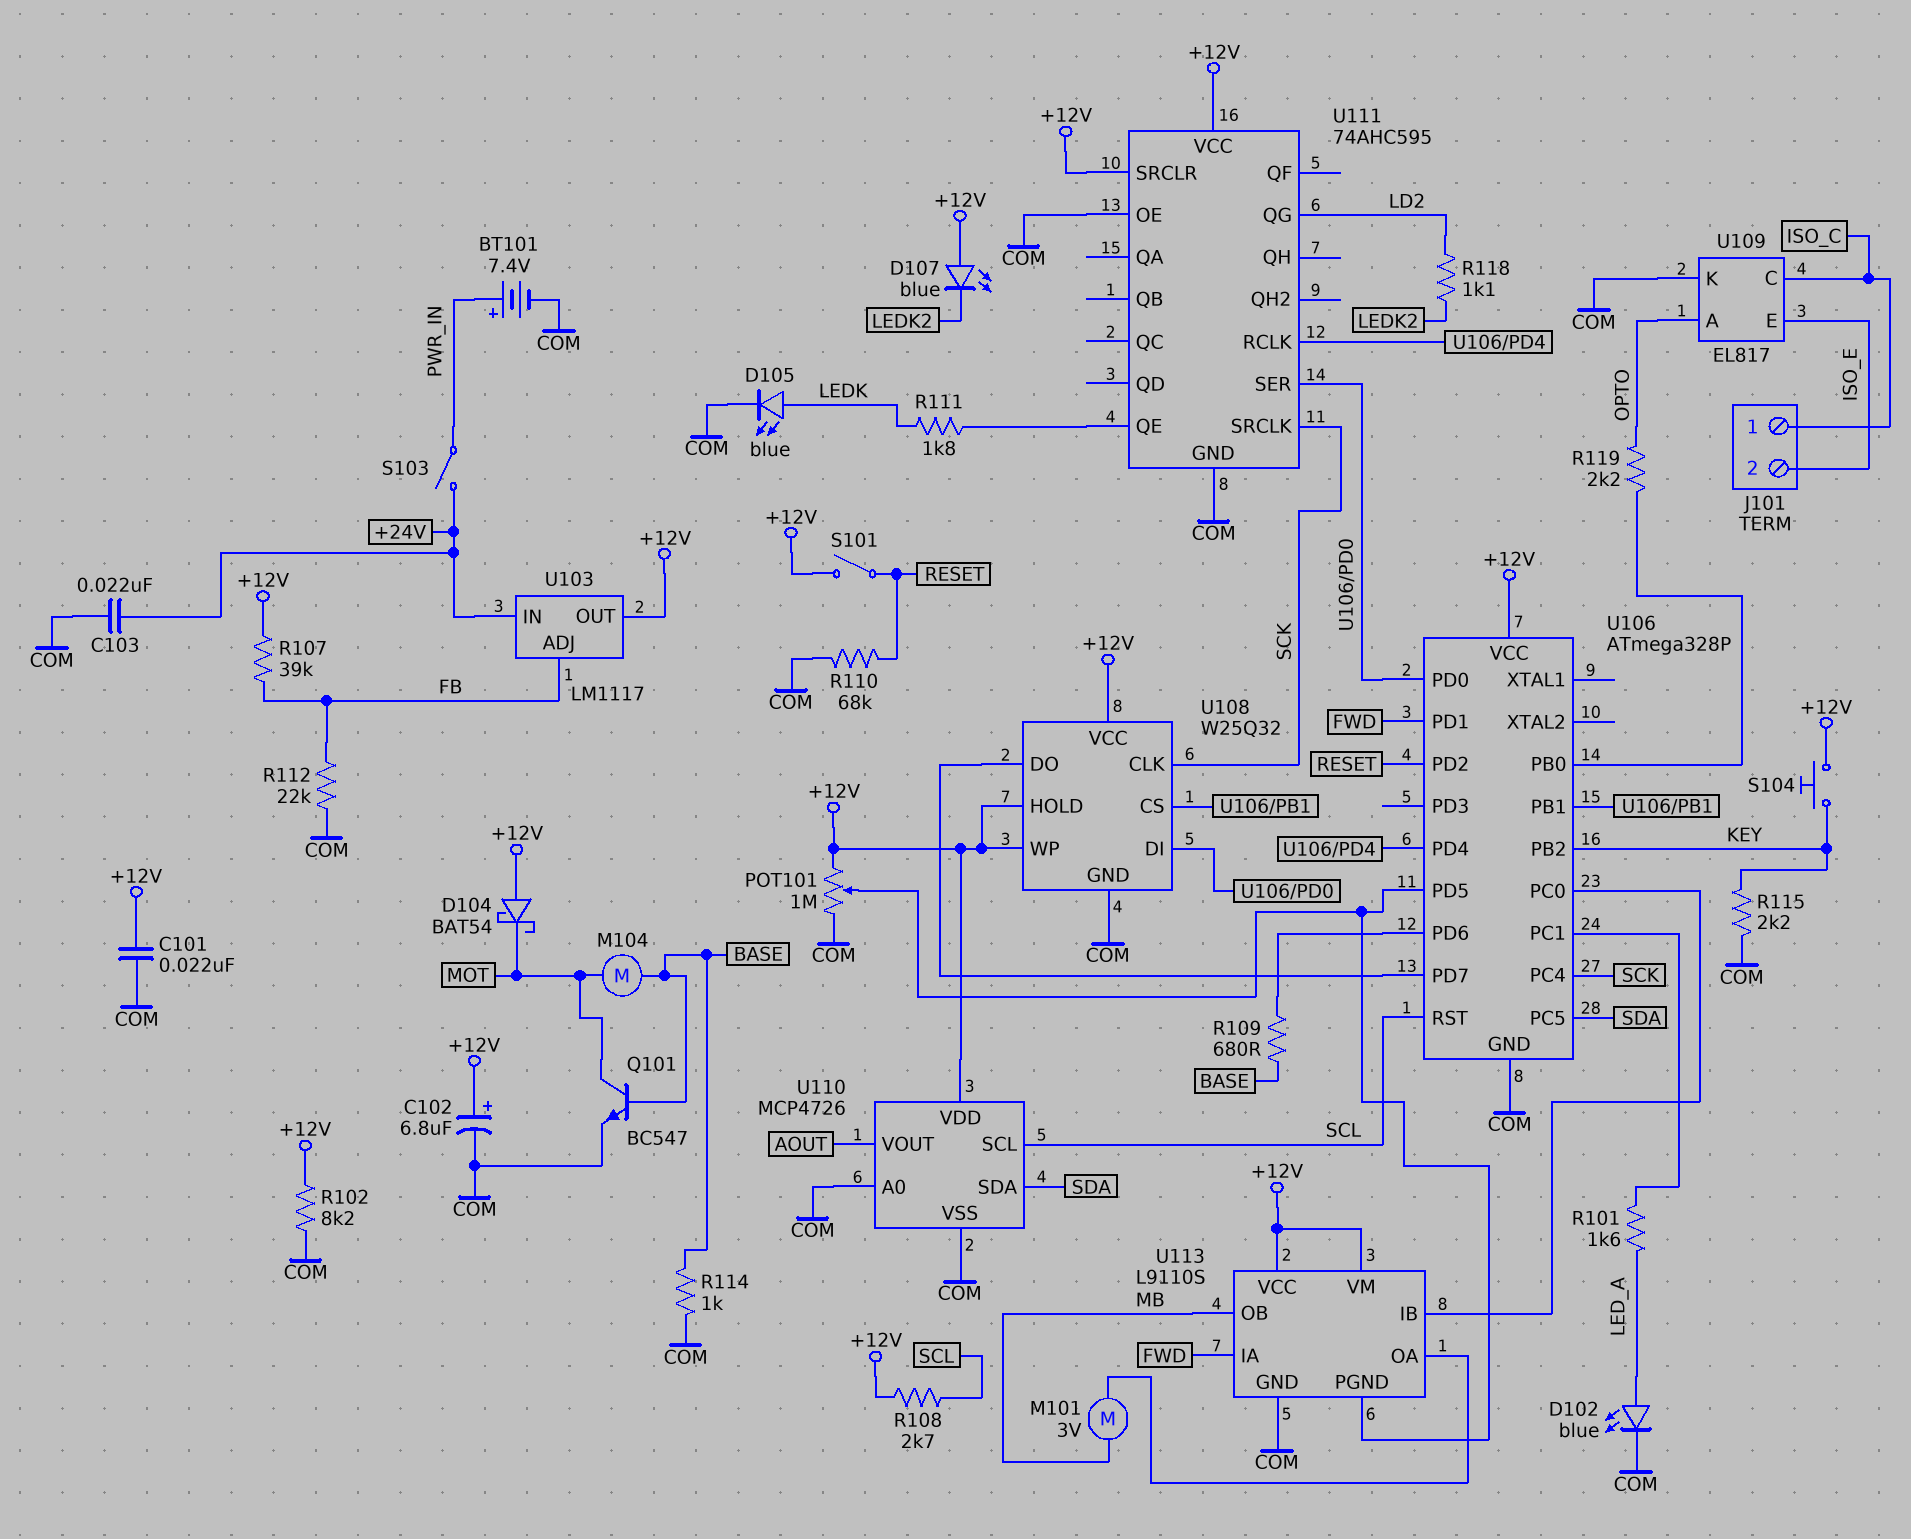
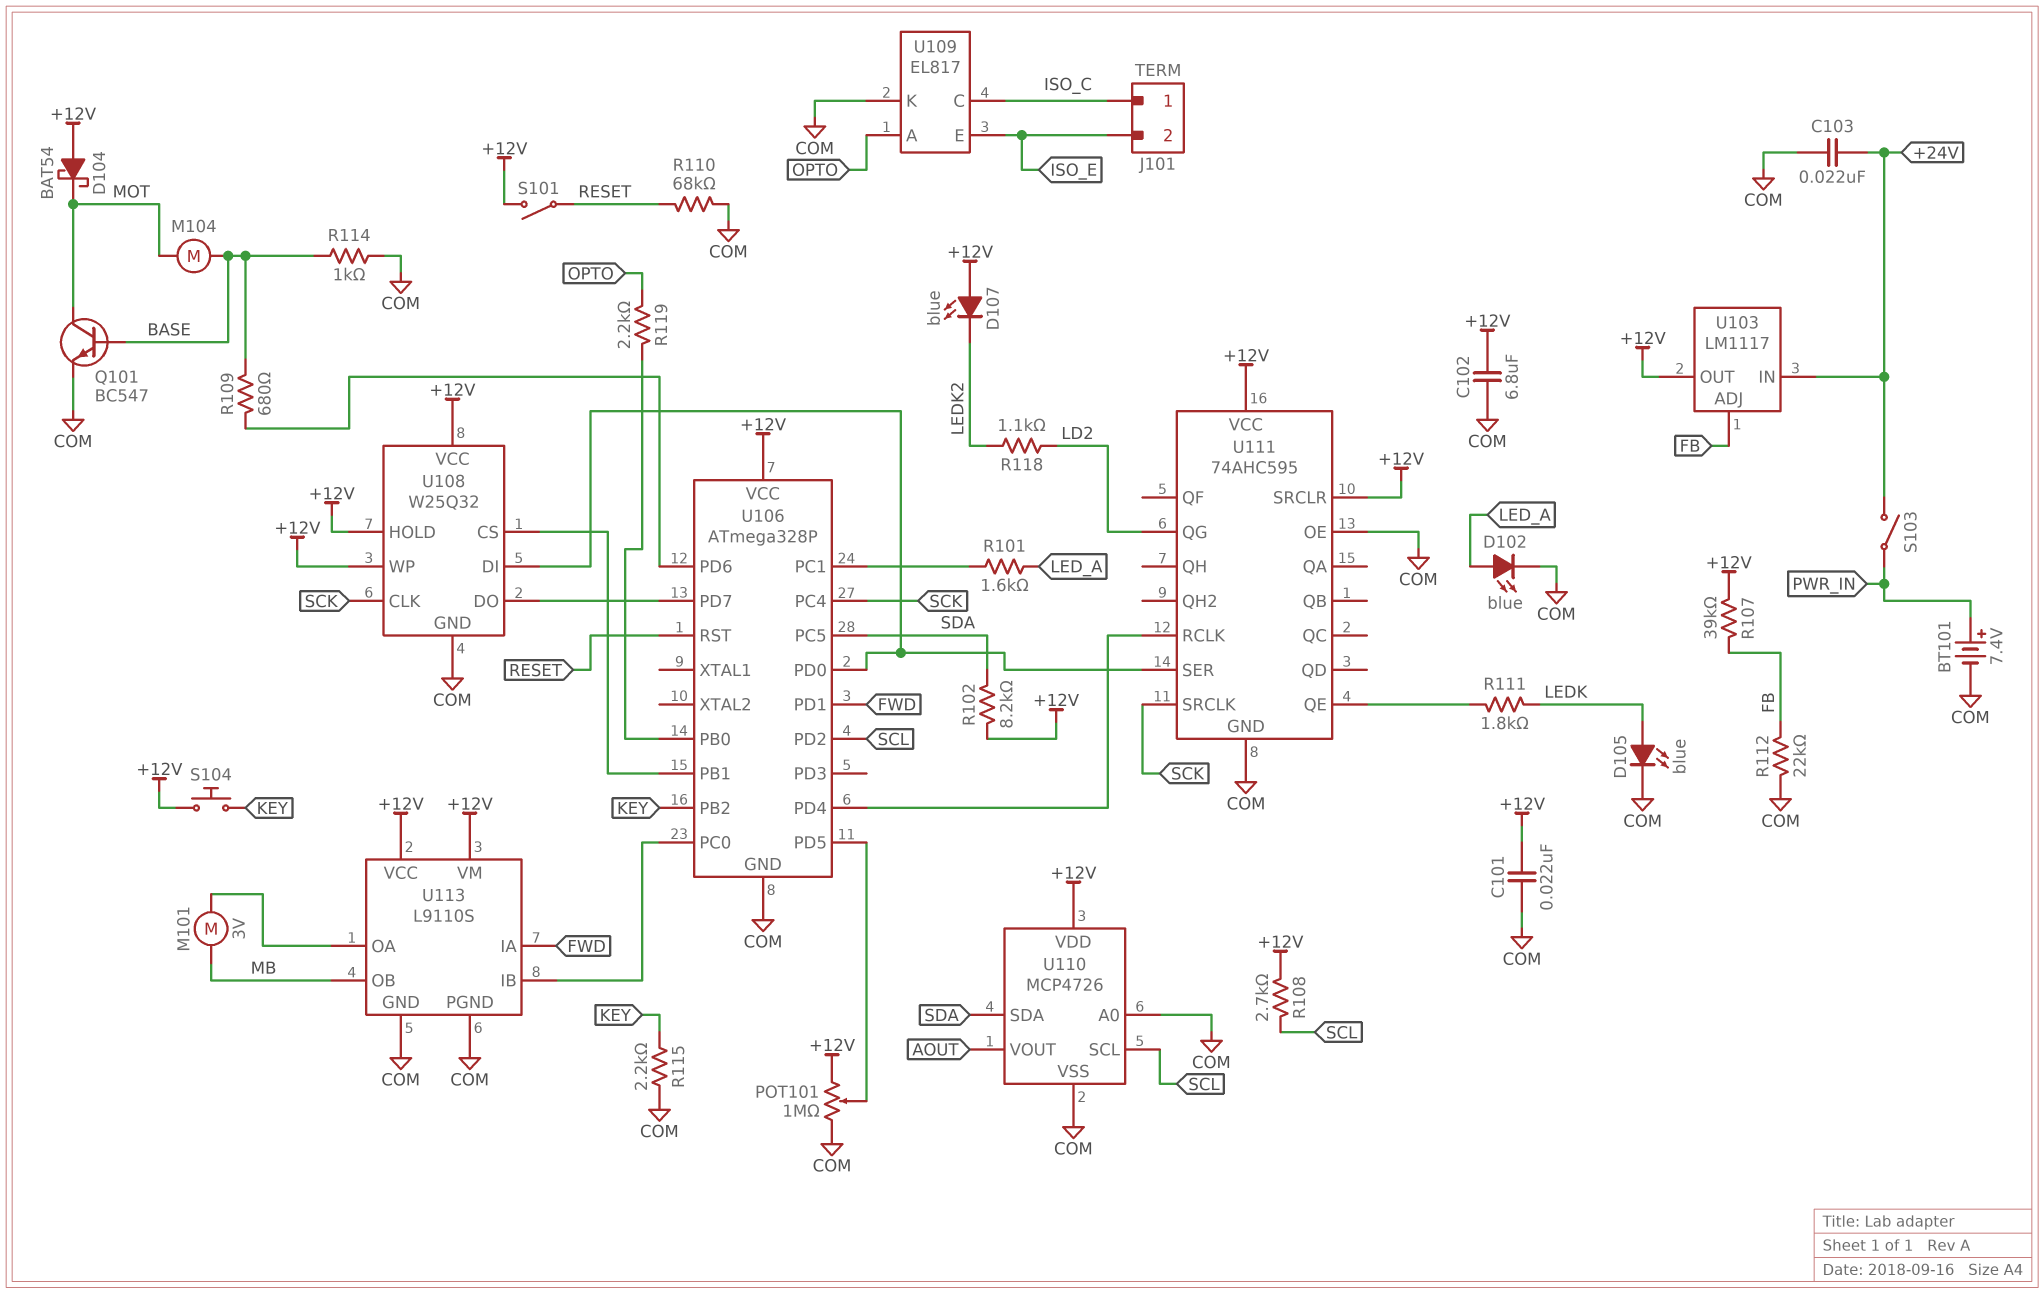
C102: 6.8uF (plus +12V, minus COM) -> 6.8uF (+12V, COM)
R102: 8.2k (+12V, COM) -> 8.2k (+12V, SDA)
U106 pin PD2: RESET -> SCL
U106 pin RST: SCL -> RESET
U113 pin PGND: U106/PD5 -> COM

